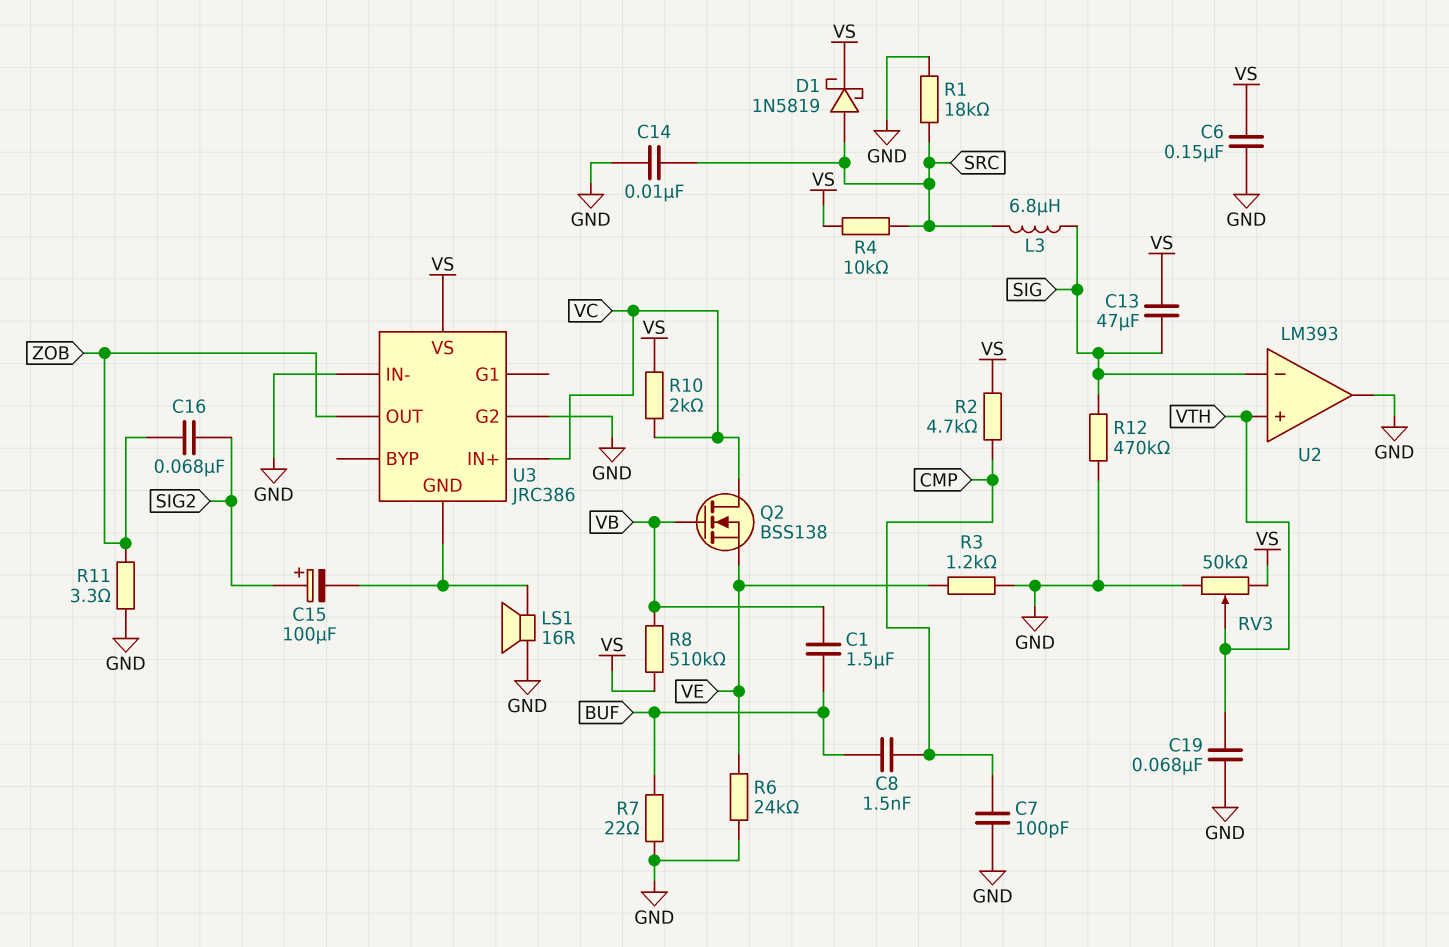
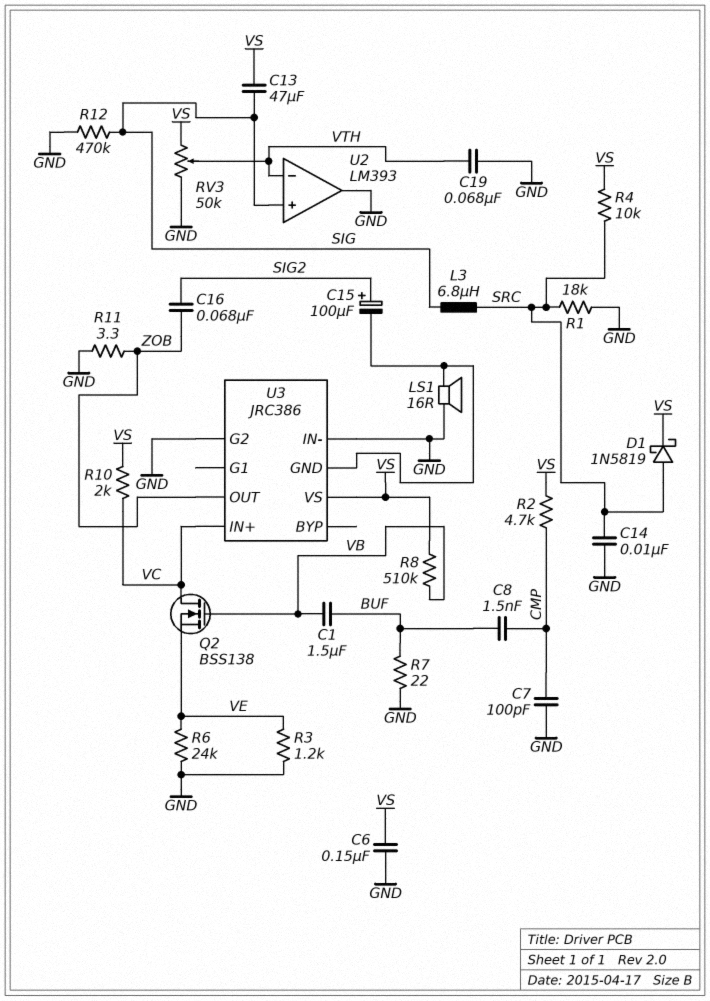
U2 pin in+: VTH -> SIG
U2 pin in-: SIG -> VTH

